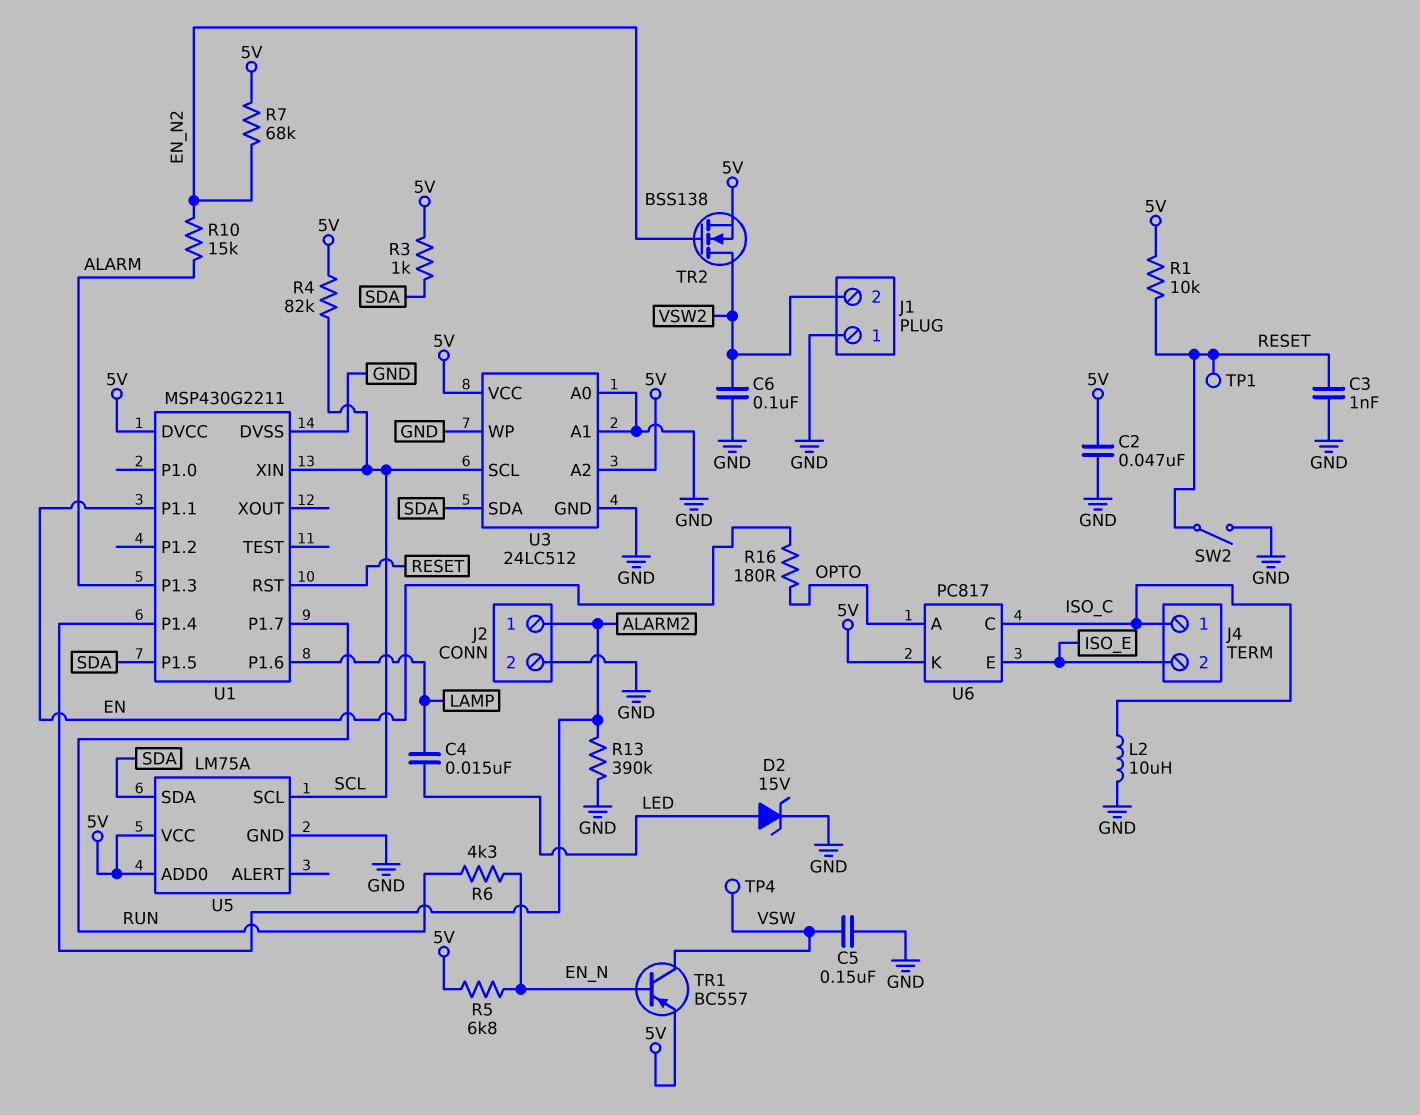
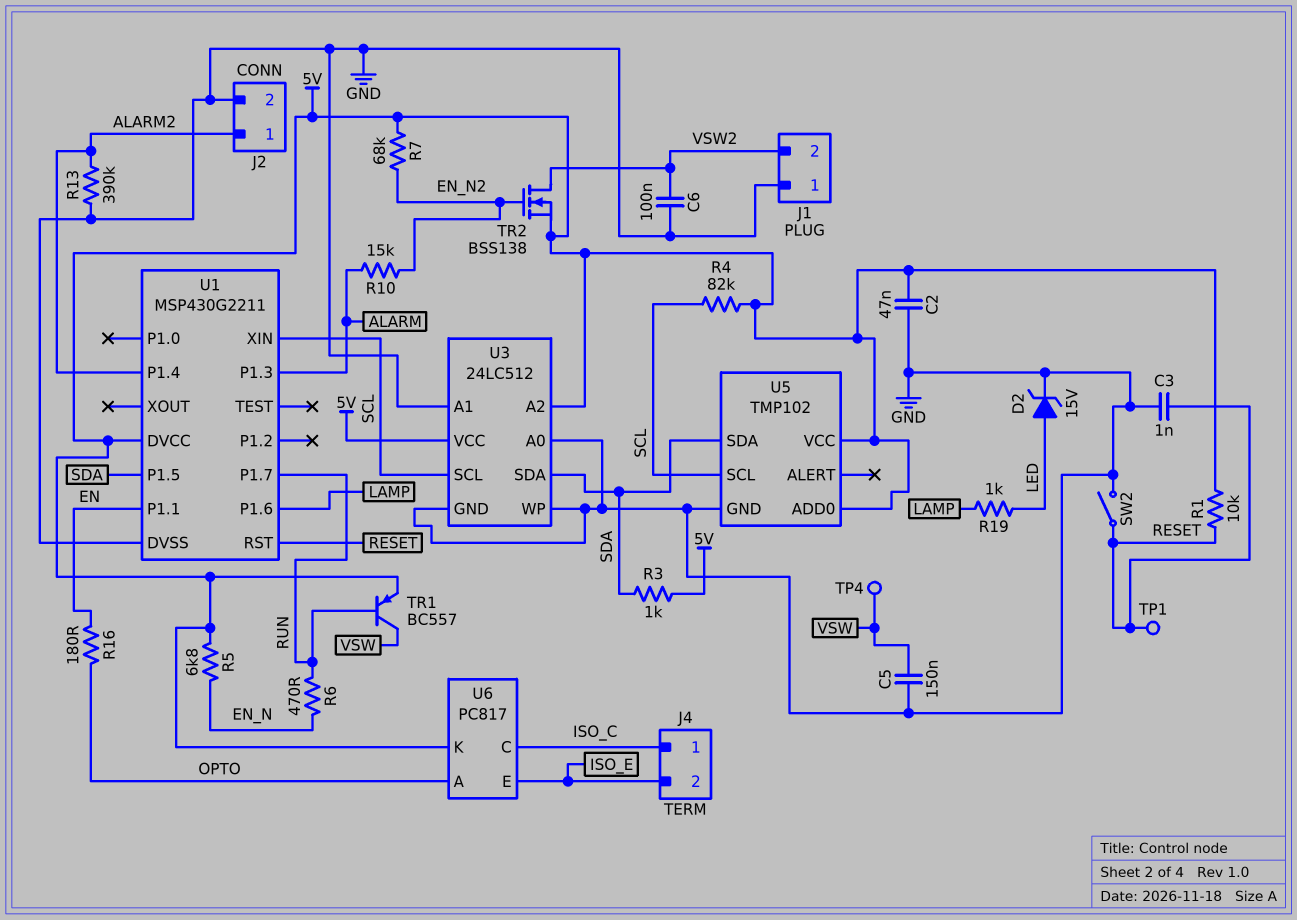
C4: 15nF (LAMP, LED) -> none
L2: 10uH (GND, ISO_C) -> none
R6: 4.3k (EN_N, RUN) -> 470 (EN_N, RUN)
R19: none -> 1k (LAMP, LED)
TR1: PNP BC557 (B EN_N, C VSW, E 5V) -> PNP BC557 (B RUN, C VSW, E 5V)
U5: LM75A -> TMP102

